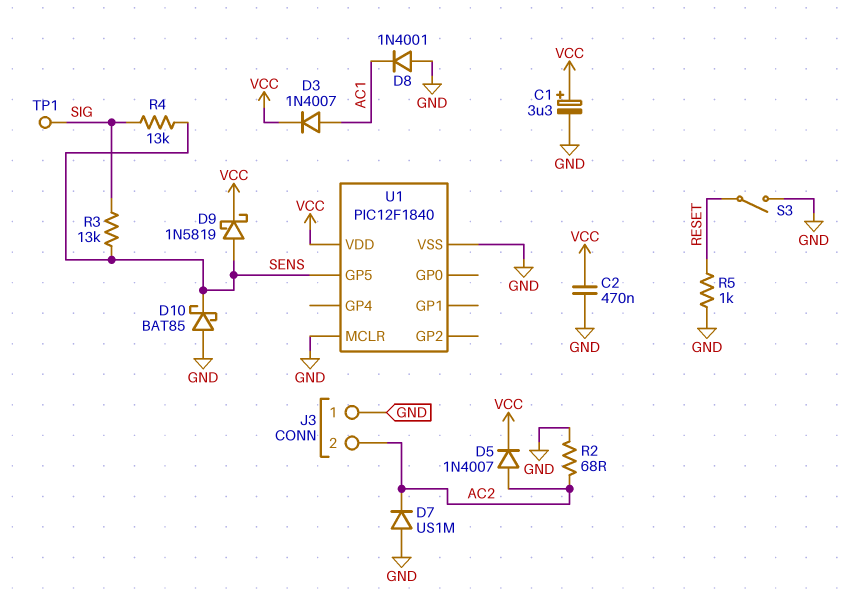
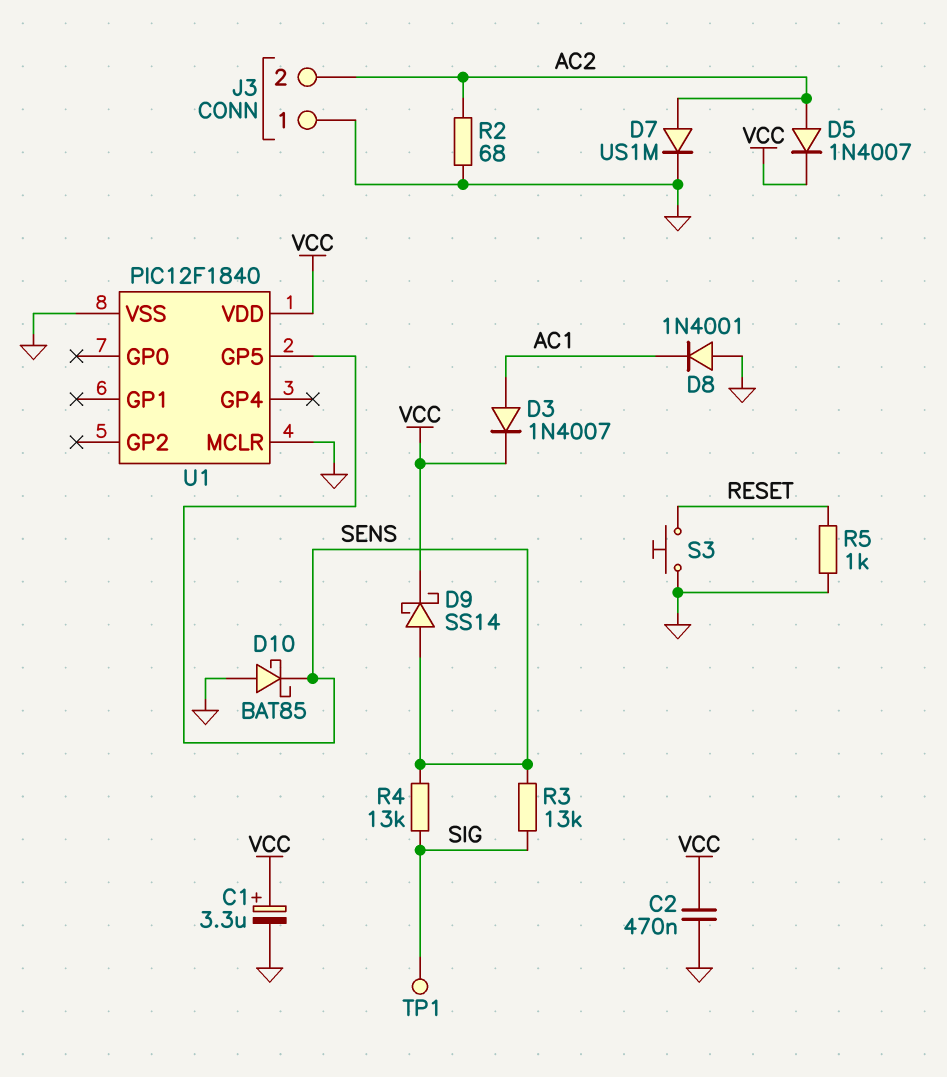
D7: diode US1M (A GND, K AC2) -> diode US1M (A AC2, K GND)
D9: schottky 1N5819 (A SENS, K VCC) -> schottky SS14 (A SENS, K VCC)
S3: switch (GND, RESET) -> button (GND, RESET)

